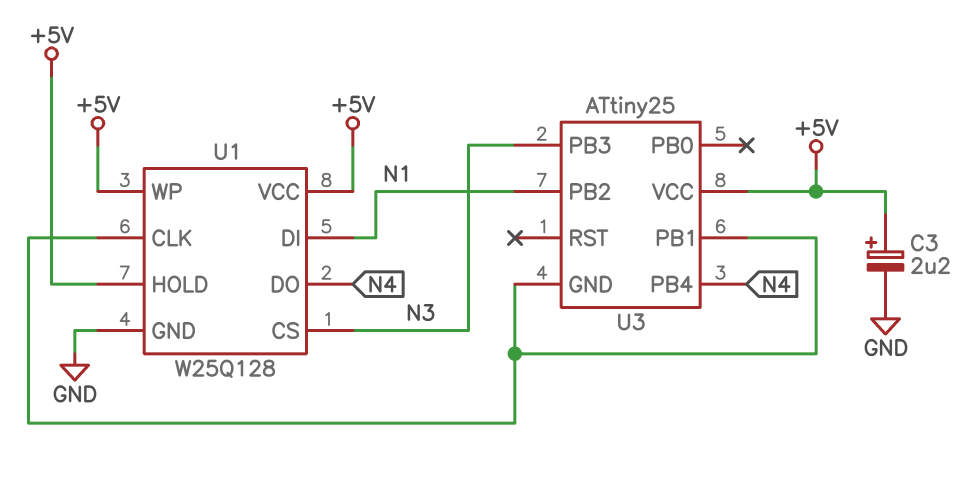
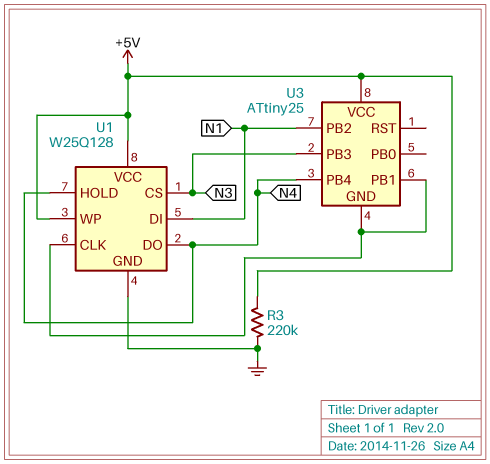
C3: 2.2uF (plus +5V, minus GND) -> none
R3: none -> 220k (+5V, GND)
U1 pin HOLD: +5V -> N4

